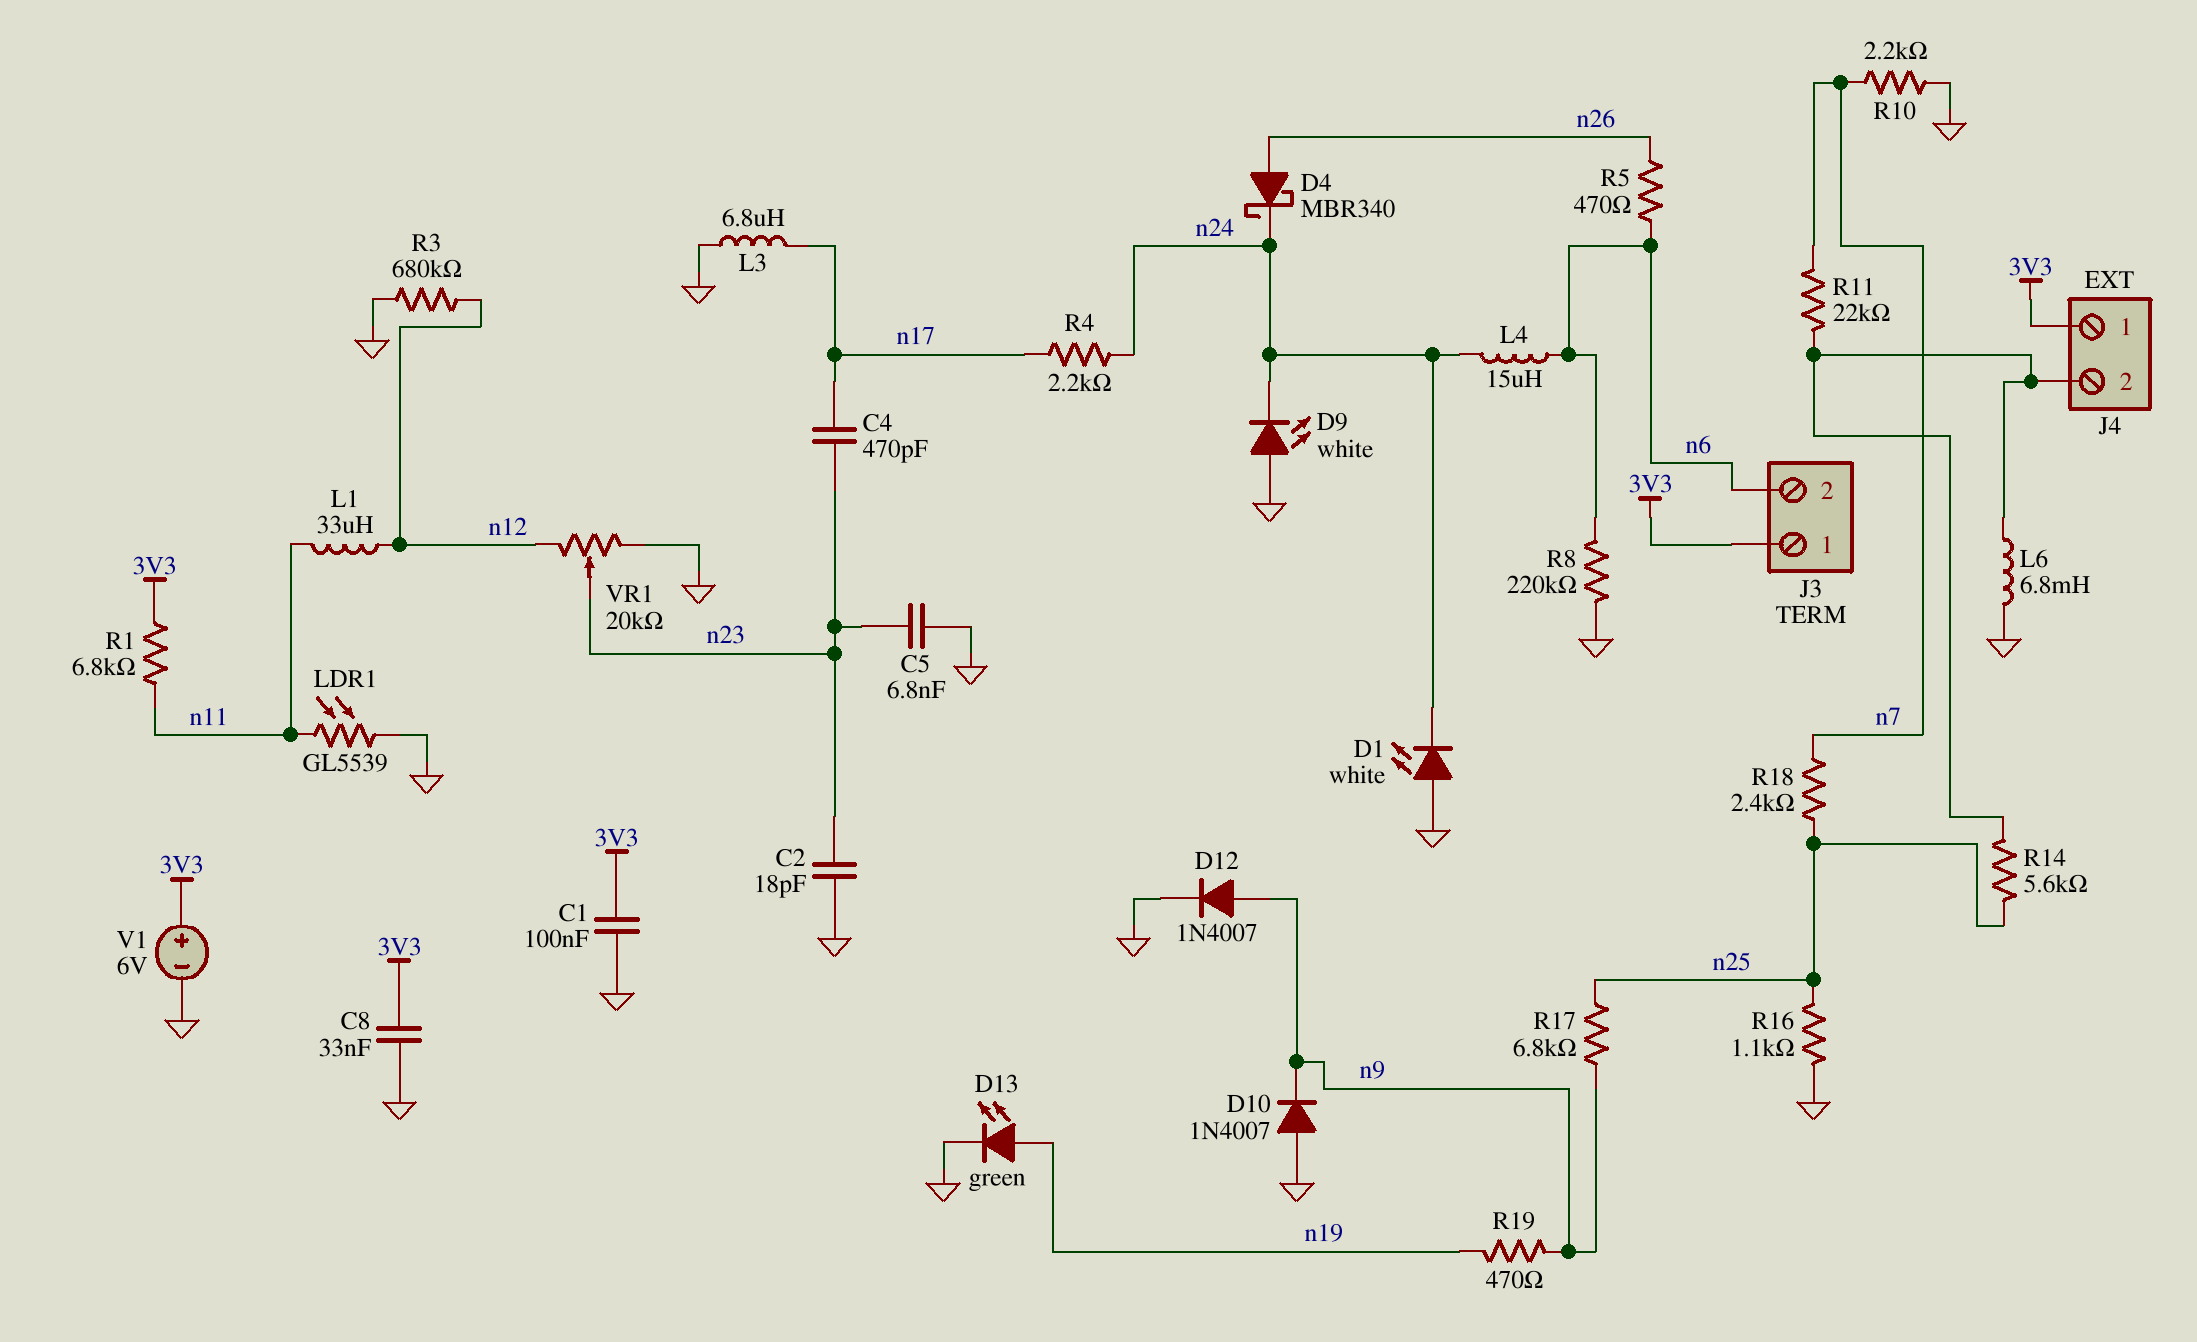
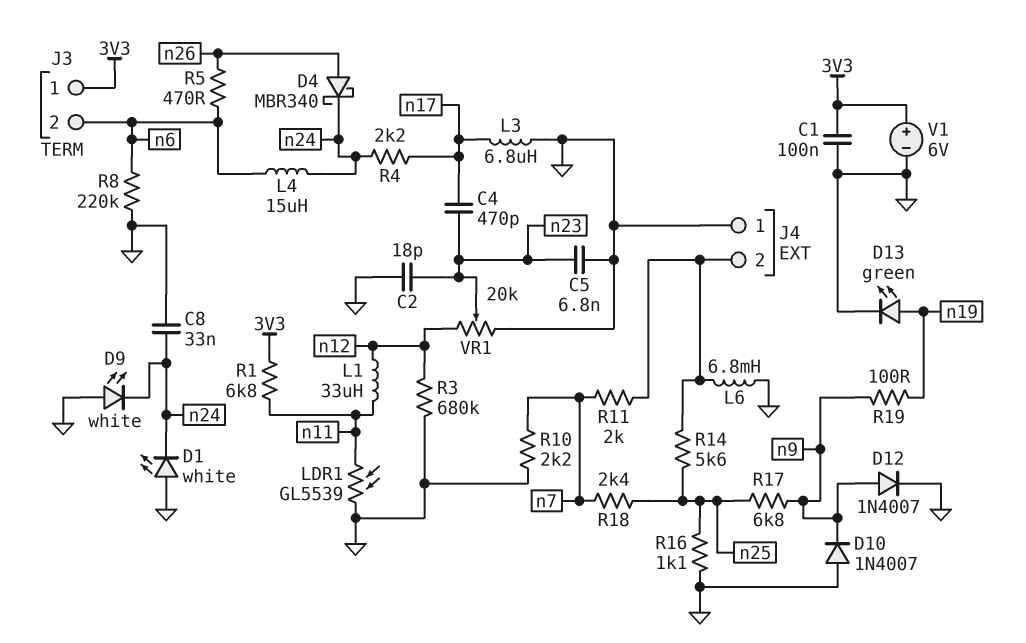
C8: 33nF (3V3, GND) -> 33nF (GND, n24)
J4 pin 1: 3V3 -> GND
R11: 22k (J4/2, n7) -> 2k (J4/2, n7)
R19: 470 (n9, n19) -> 100 (n9, n19)

